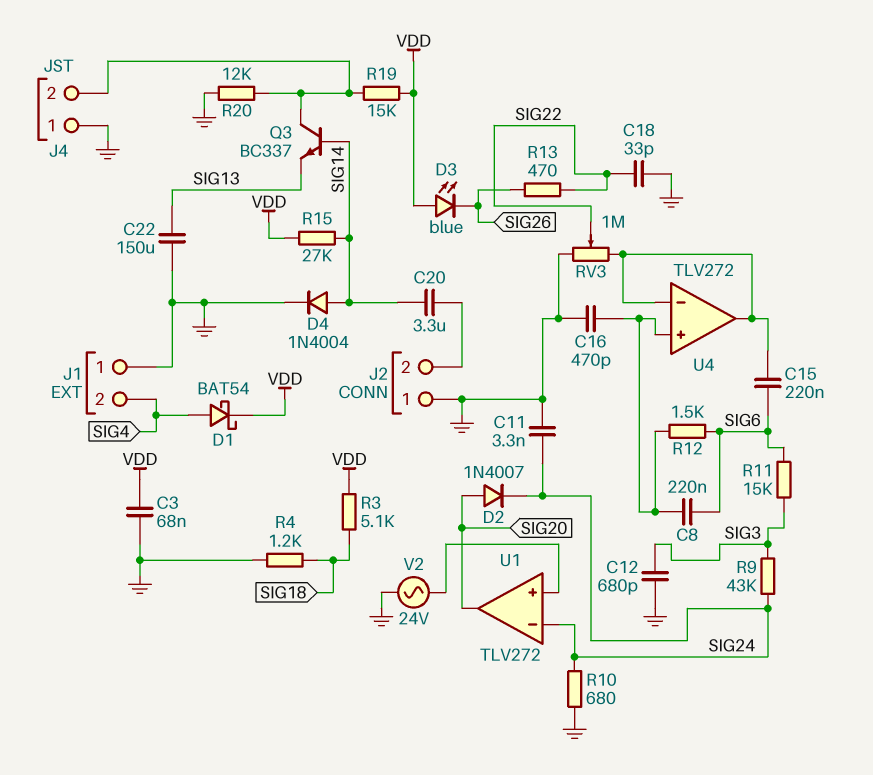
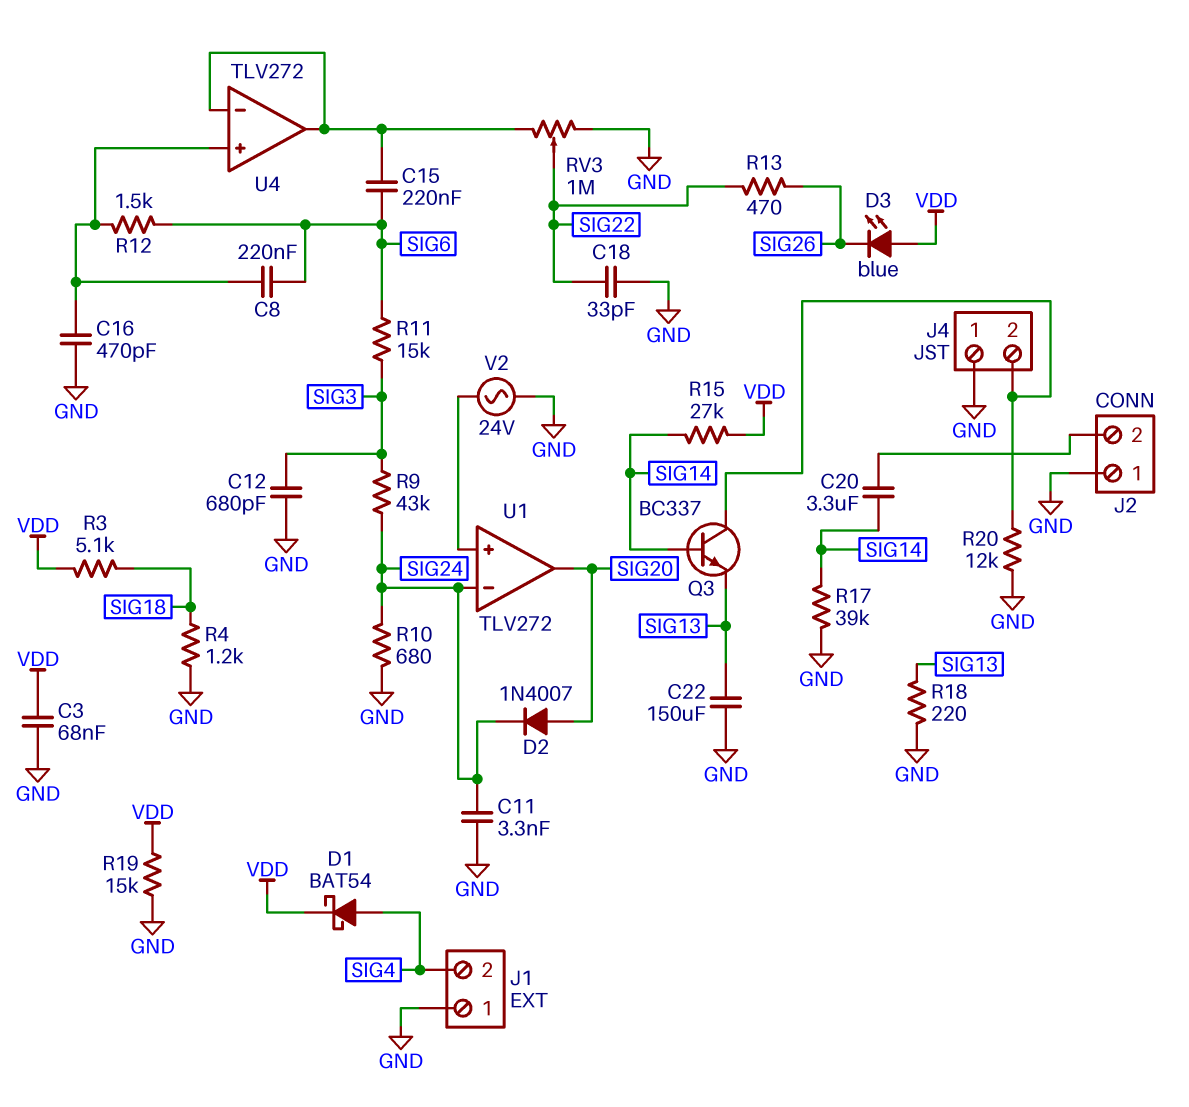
D4: diode 1N4004 (A SIG14, K GND) -> none
R17: none -> 39k (GND, SIG14)
R18: none -> 220 (GND, SIG13)
R19: 15k (J4/2, VDD) -> 15k (GND, VDD)

